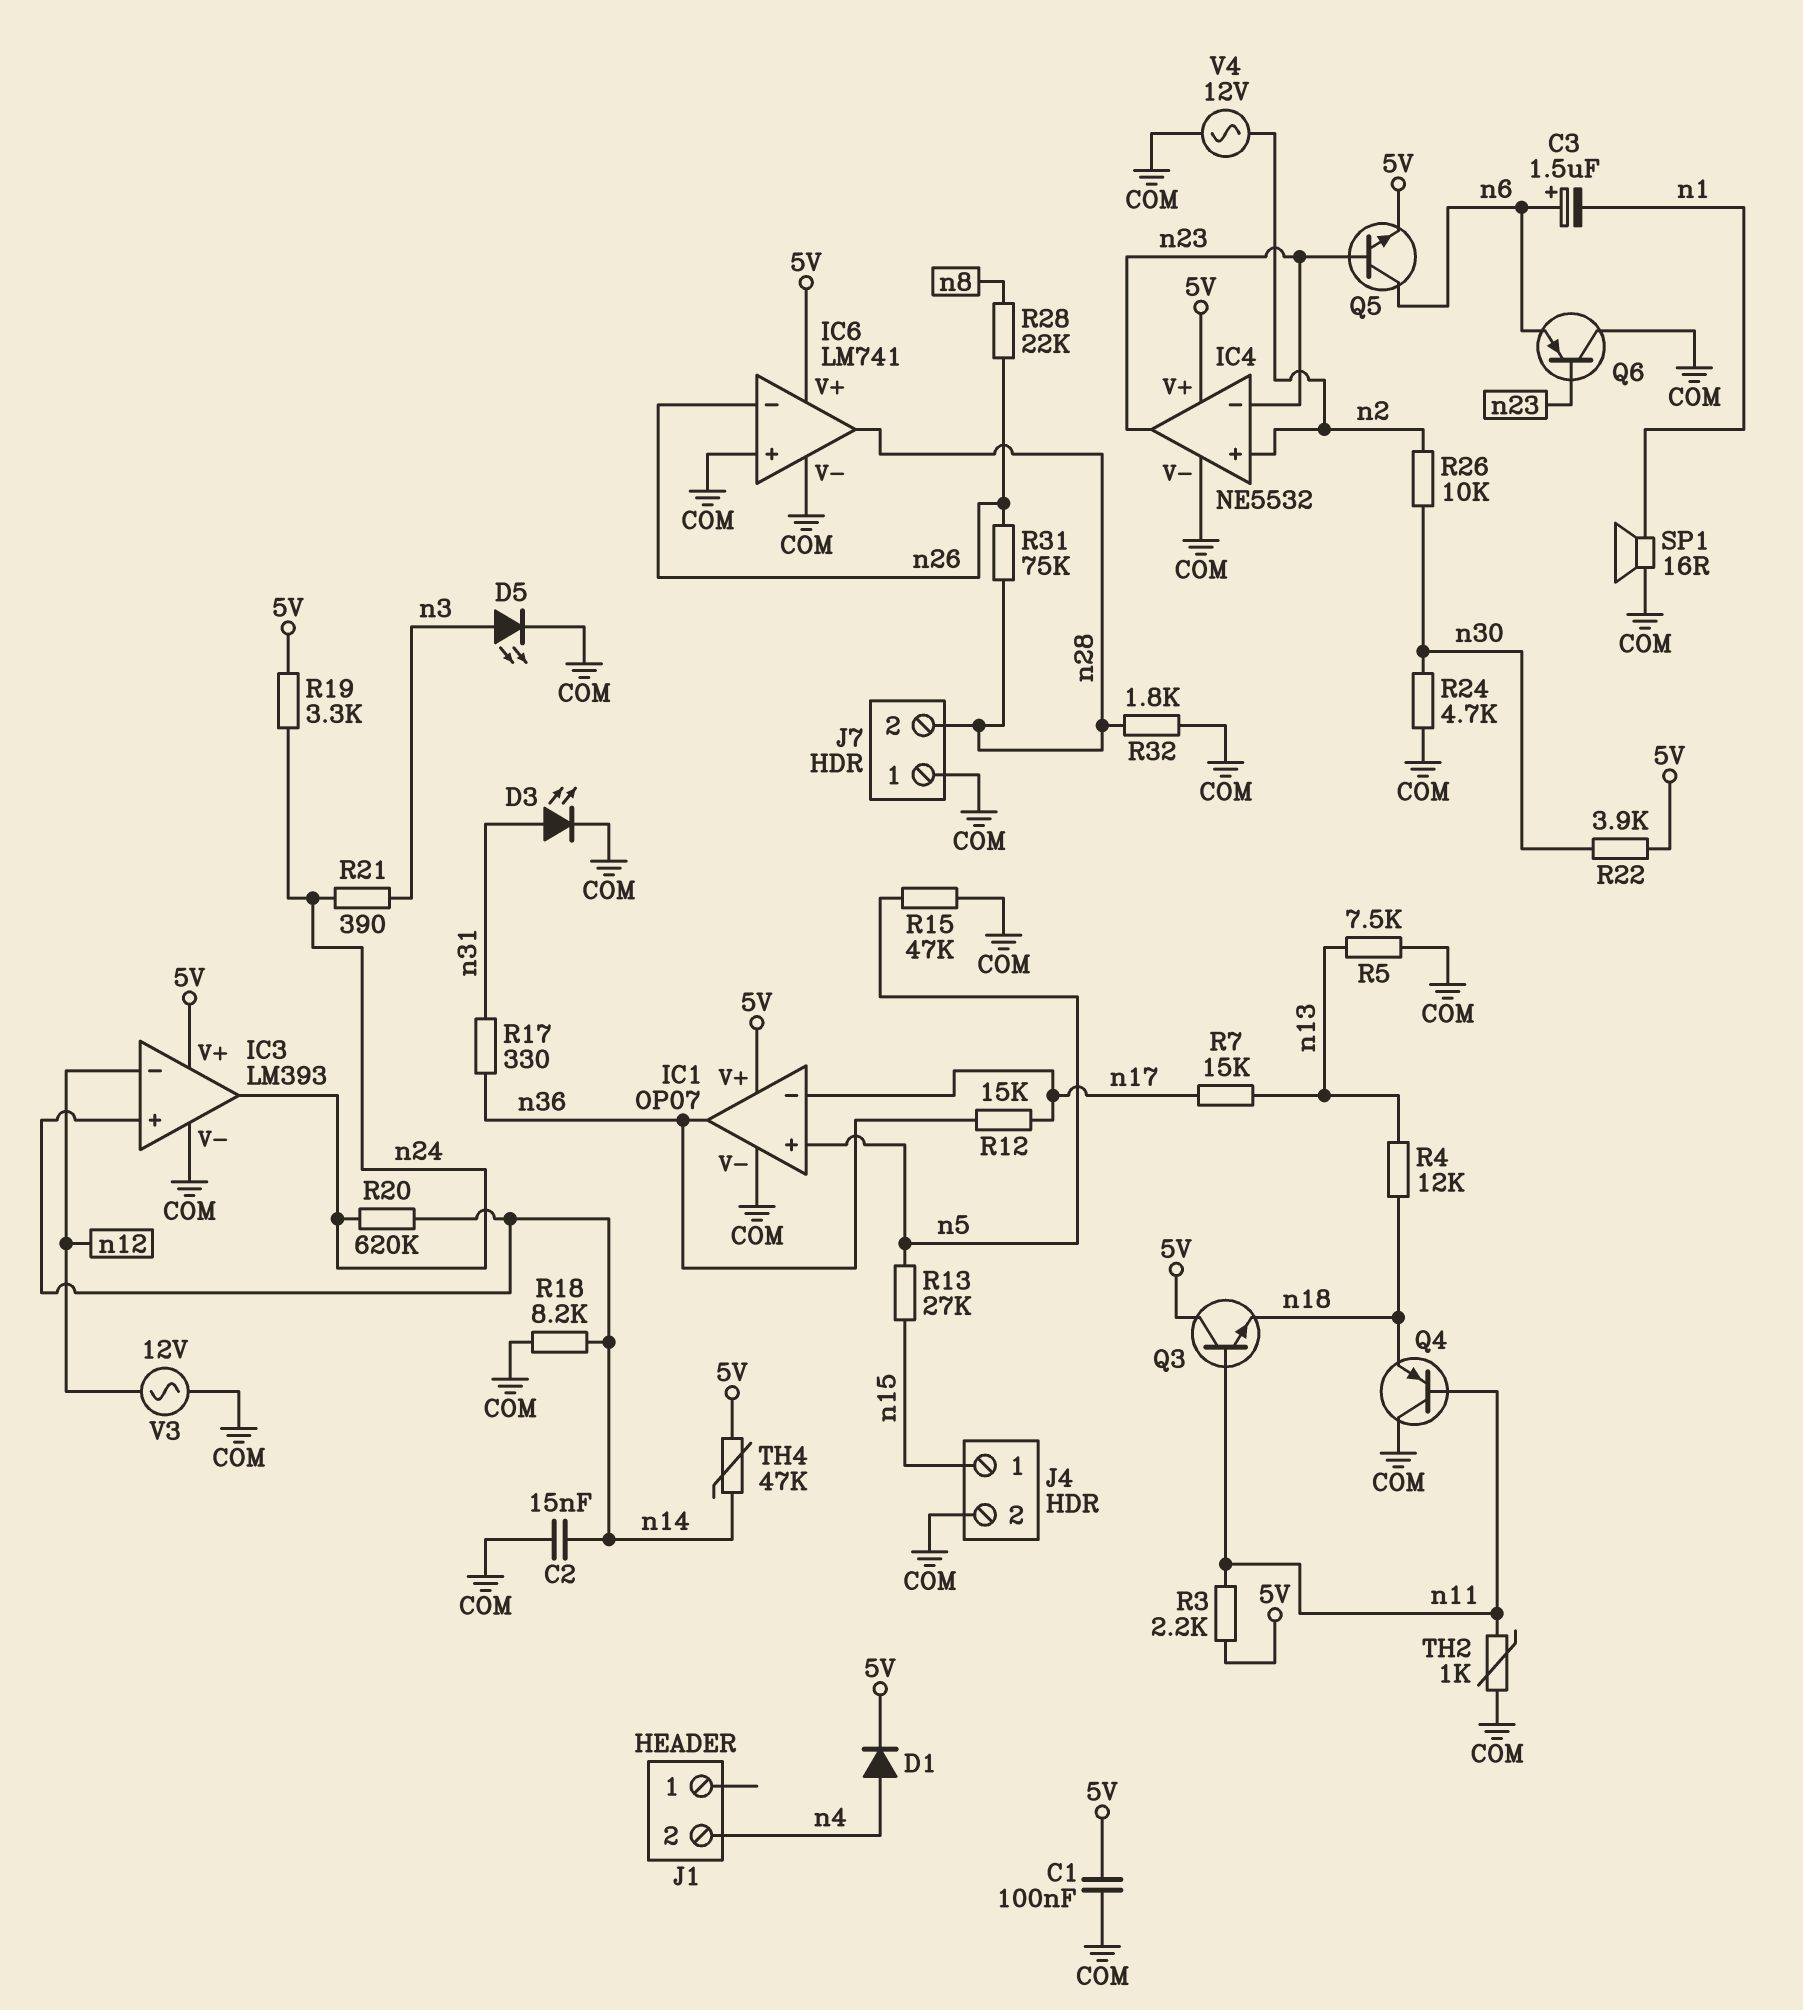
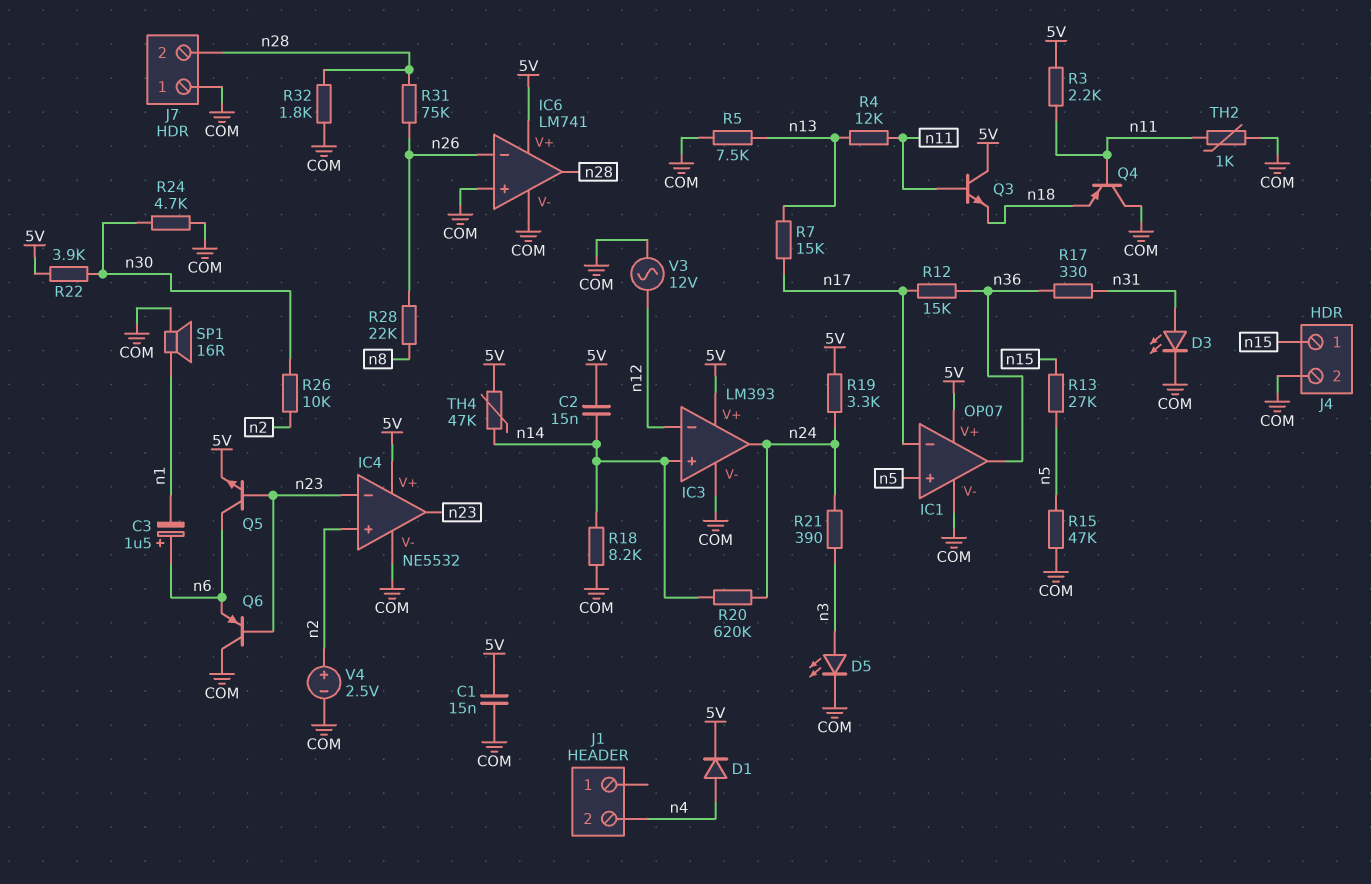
C1: 100nF (5V, COM) -> 15nF (5V, COM)
C2: 15nF (COM, n14) -> 15nF (5V, n14)
R4: 12k (n13, n18) -> 12k (n11, n13)
V4: AC 12V (COM, n2) -> 2.5V (plus n2, minus COM)

